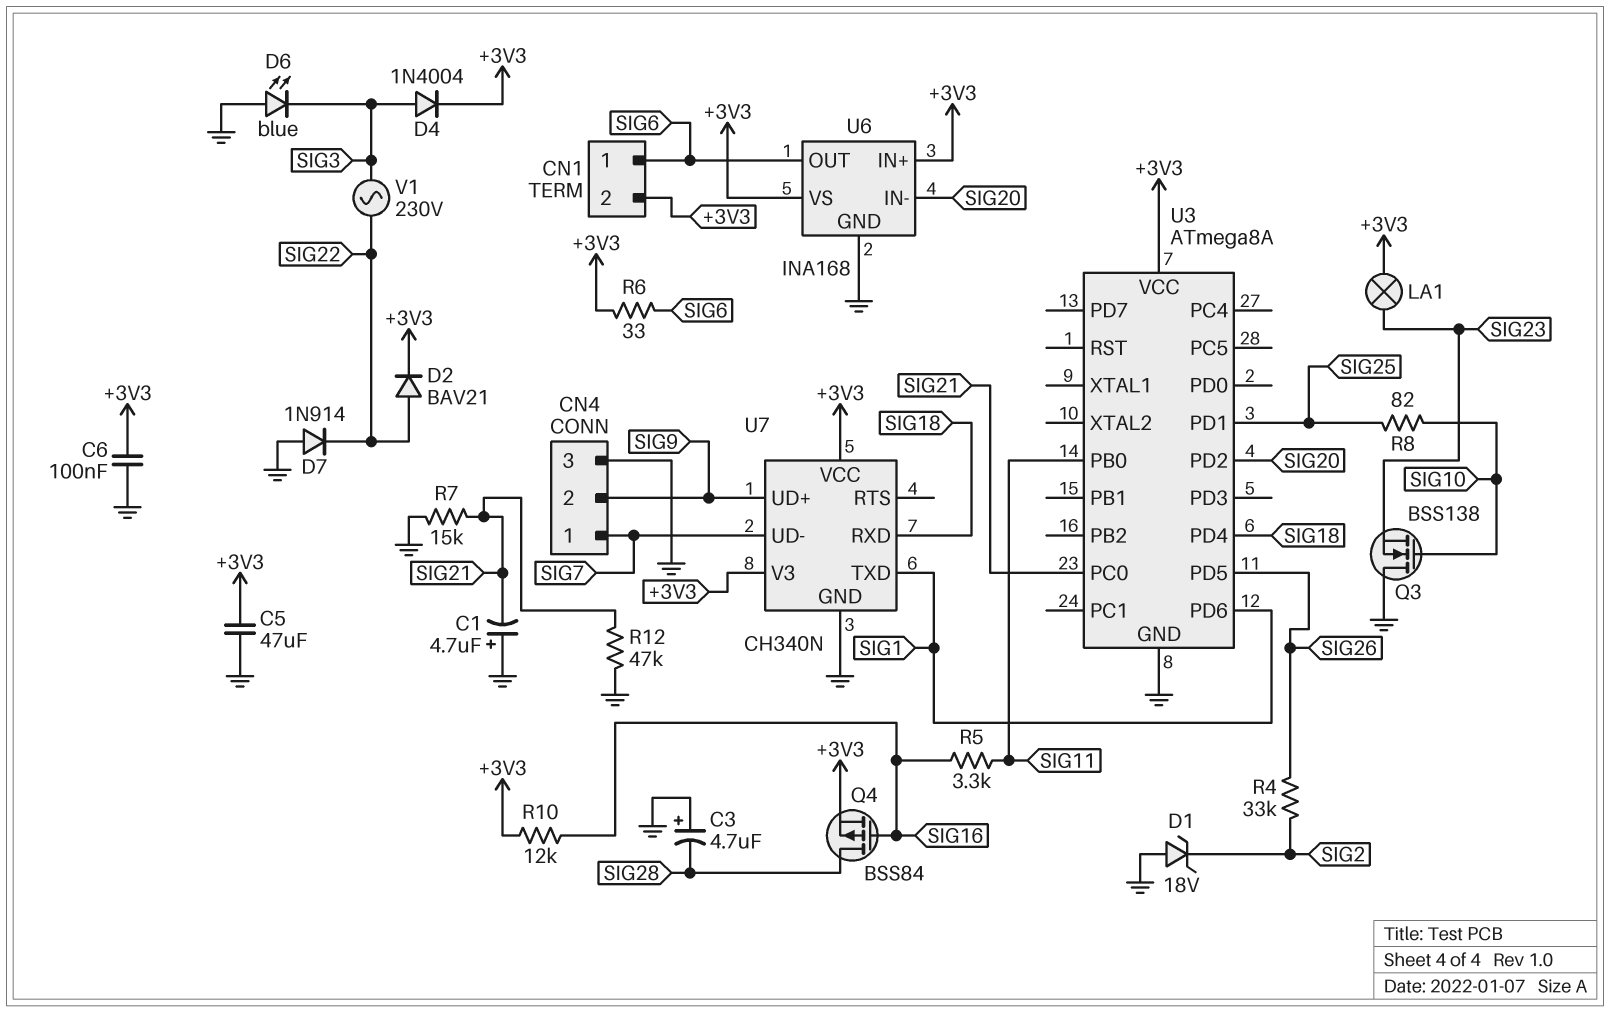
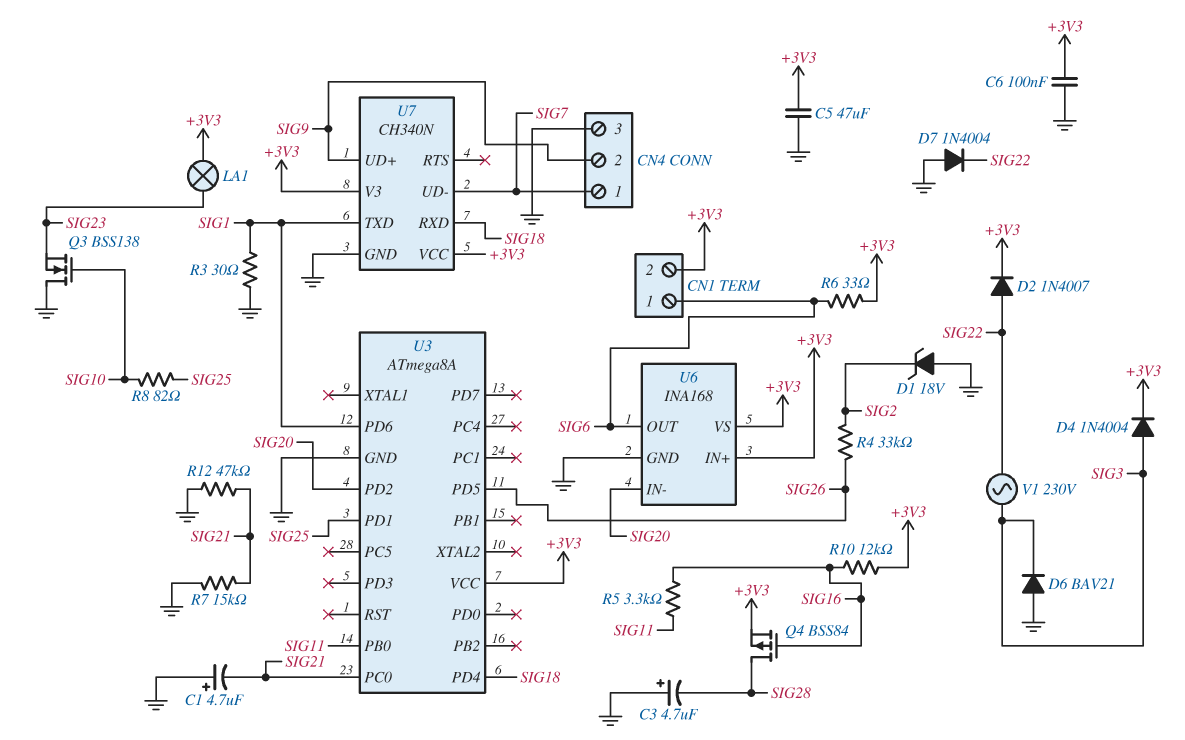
D2: diode BAV21 (A SIG22, K +3V3) -> diode 1N4007 (A SIG22, K +3V3)
D6: LED blue (A GND, K SIG3) -> diode BAV21 (A GND, K SIG3)
D7: diode 1N914 (A GND, K SIG22) -> diode 1N4004 (A GND, K SIG22)
R3: none -> 30 (GND, SIG1)

